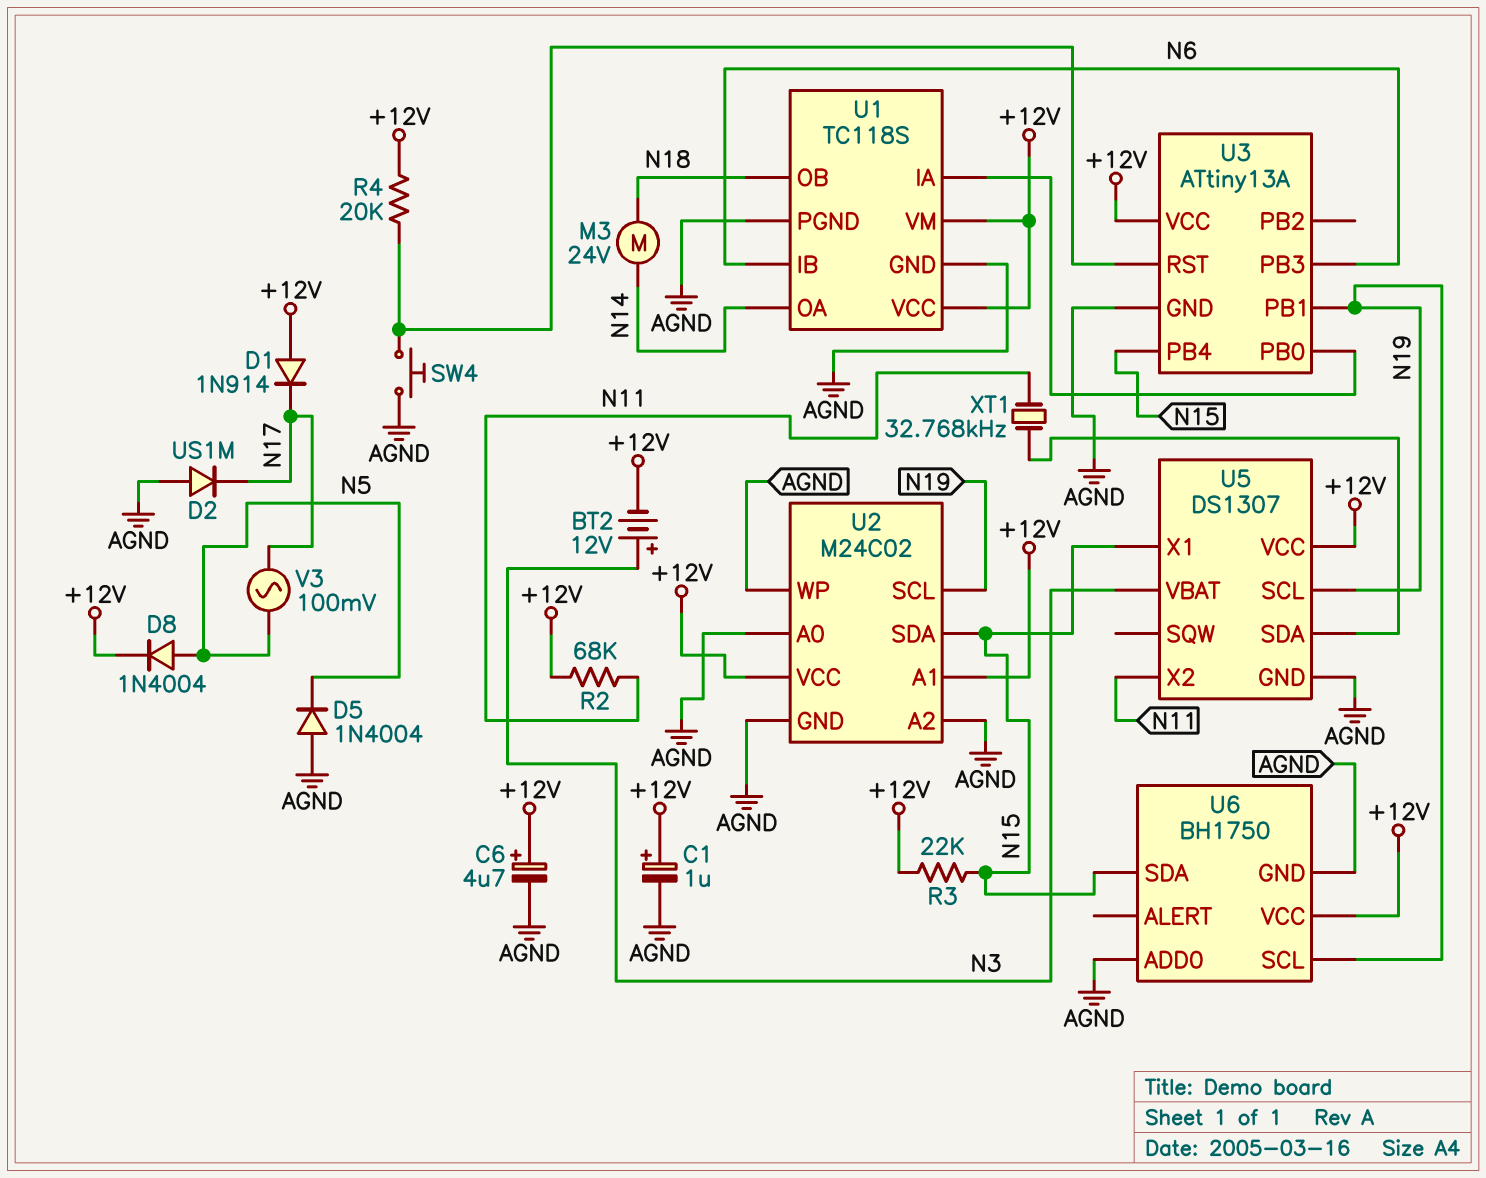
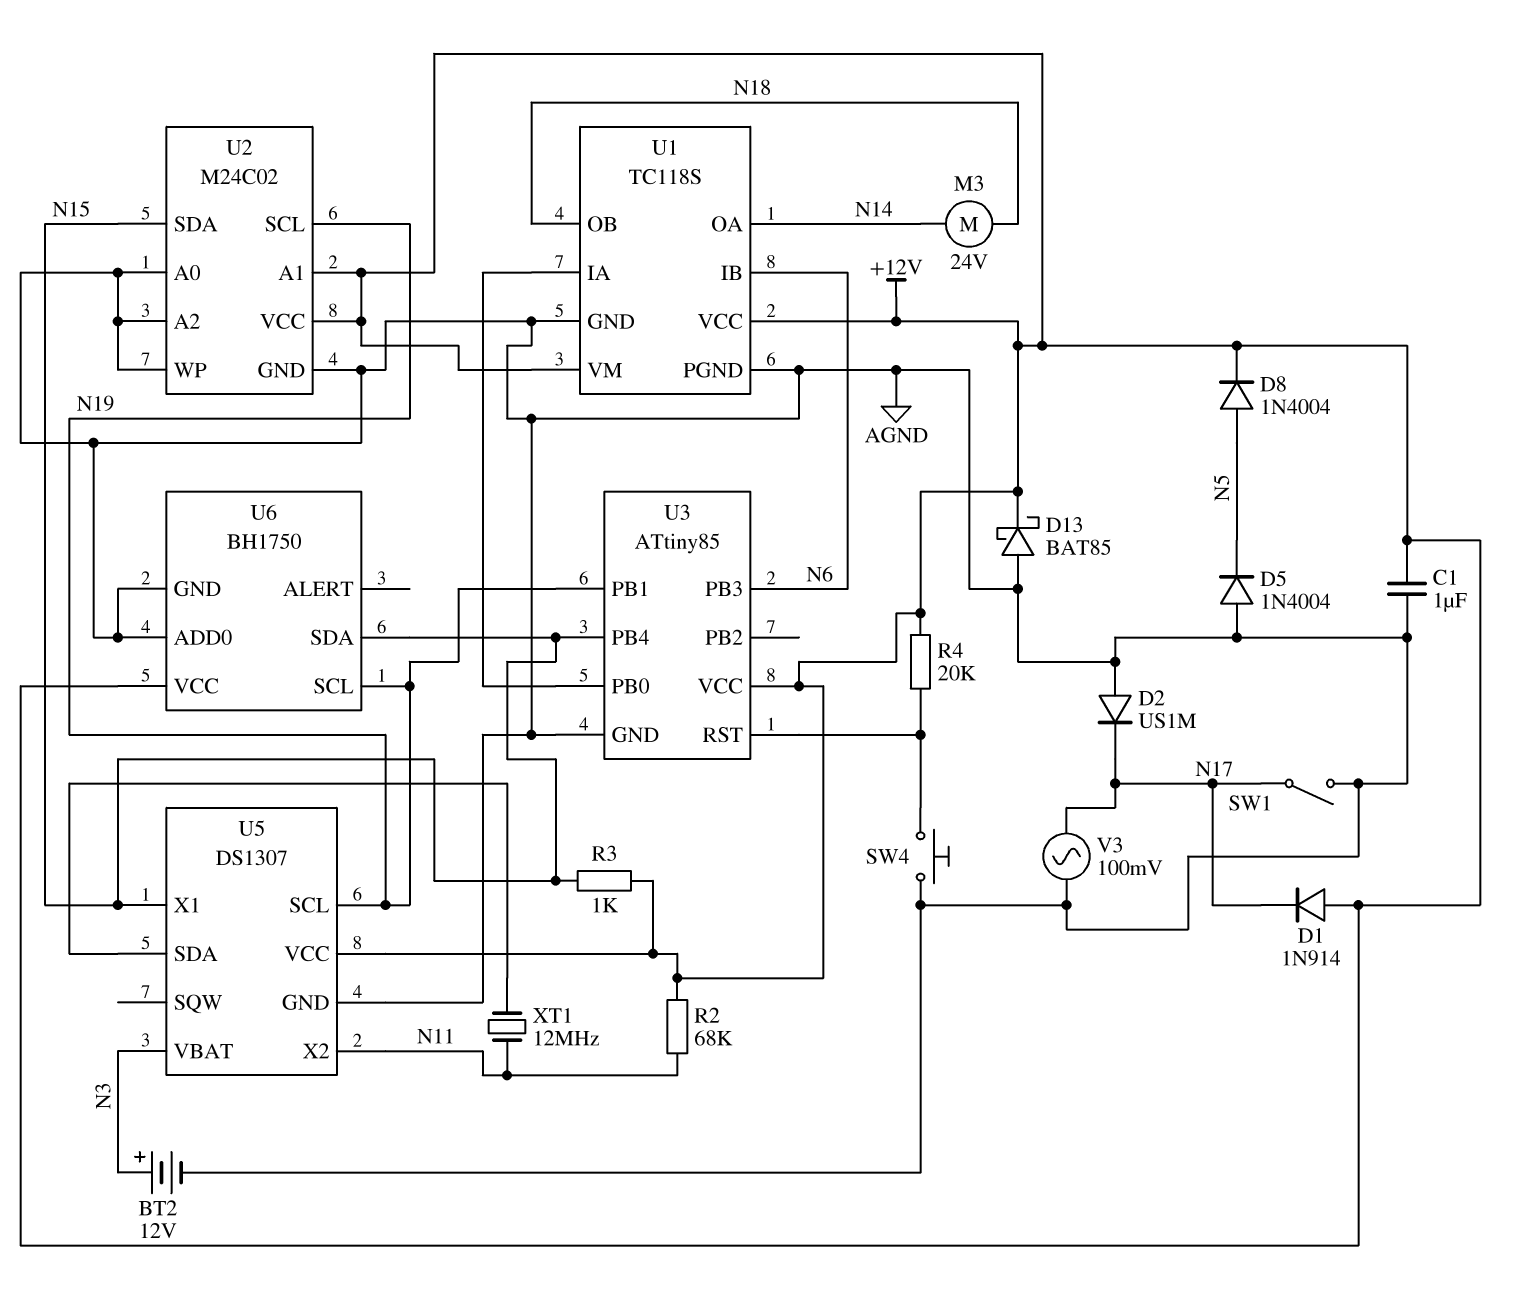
BT2: 12V (plus N3, minus +12V) -> 12V (plus N3, minus AGND)
C1: 1uF (plus +12V, minus AGND) -> 1uF (+12V, AGND)
C6: 4.7uF (plus +12V, minus AGND) -> none
D13: none -> schottky BAT85 (A AGND, K +12V)
R3: 22k (+12V, N15) -> 1k (+12V, N15)
SW1: none -> switch (AGND, N17)
U3: ATtiny13A -> ATtiny85
V3: AC 100mV (N5, N17) -> AC 100mV (AGND, N17)
XT1: 32.768kHz (N11, U5/SDA) -> 12MHz (N11, U5/SDA)

